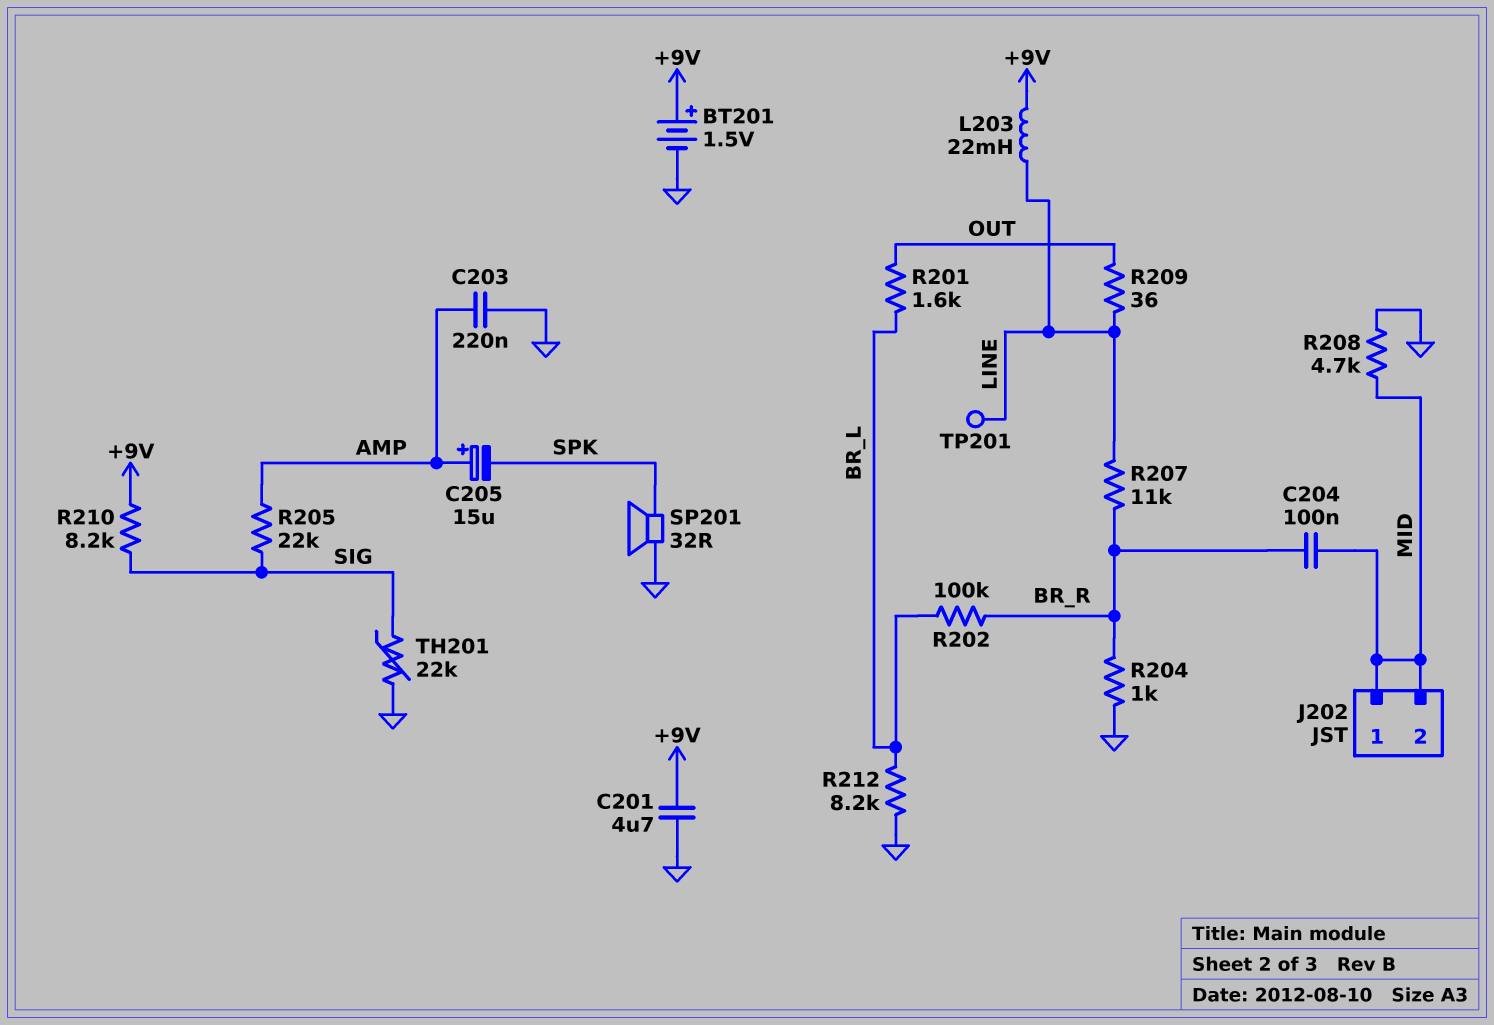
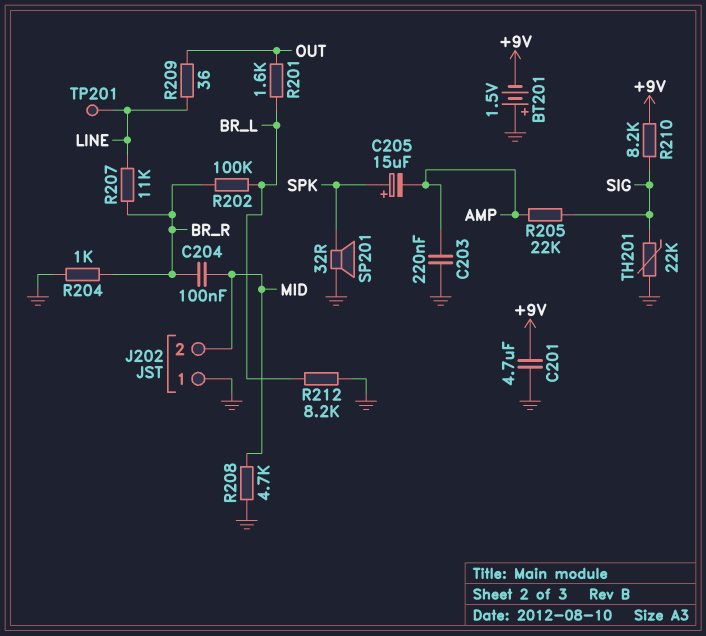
BT201: 1.5V (plus +9V, minus GND) -> 1.5V (plus GND, minus +9V)
C205: 15uF (plus AMP, minus SPK) -> 15uF (plus SPK, minus AMP)
J202 pin 1: MID -> GND
L203: 22mH (+9V, LINE) -> none

